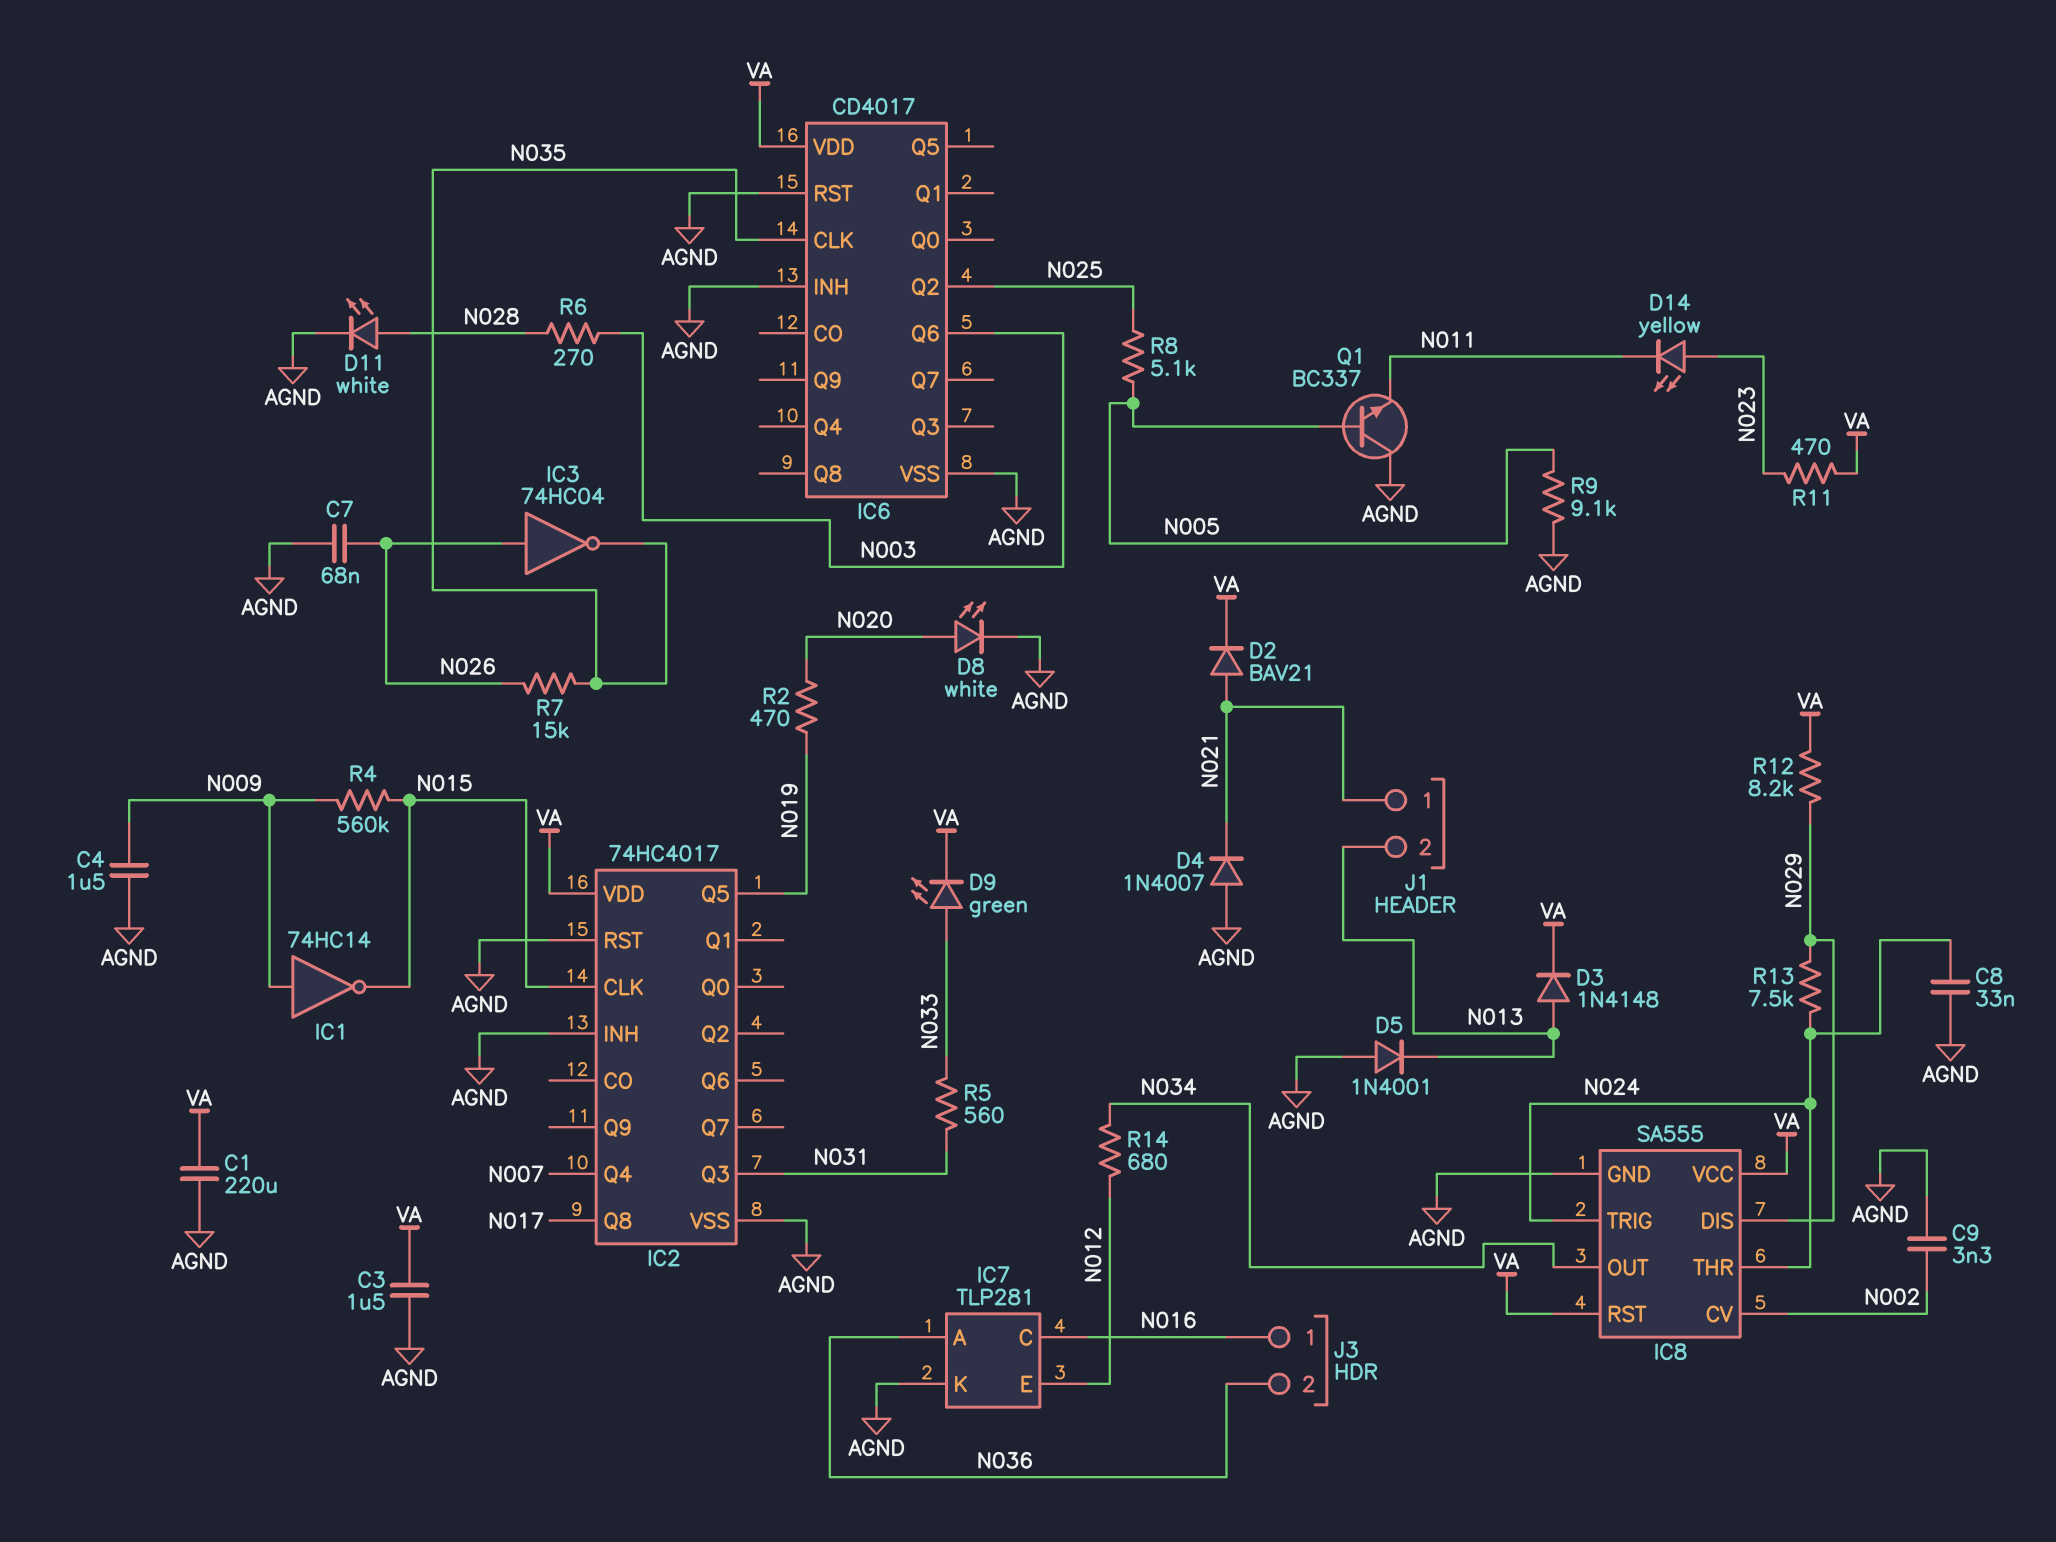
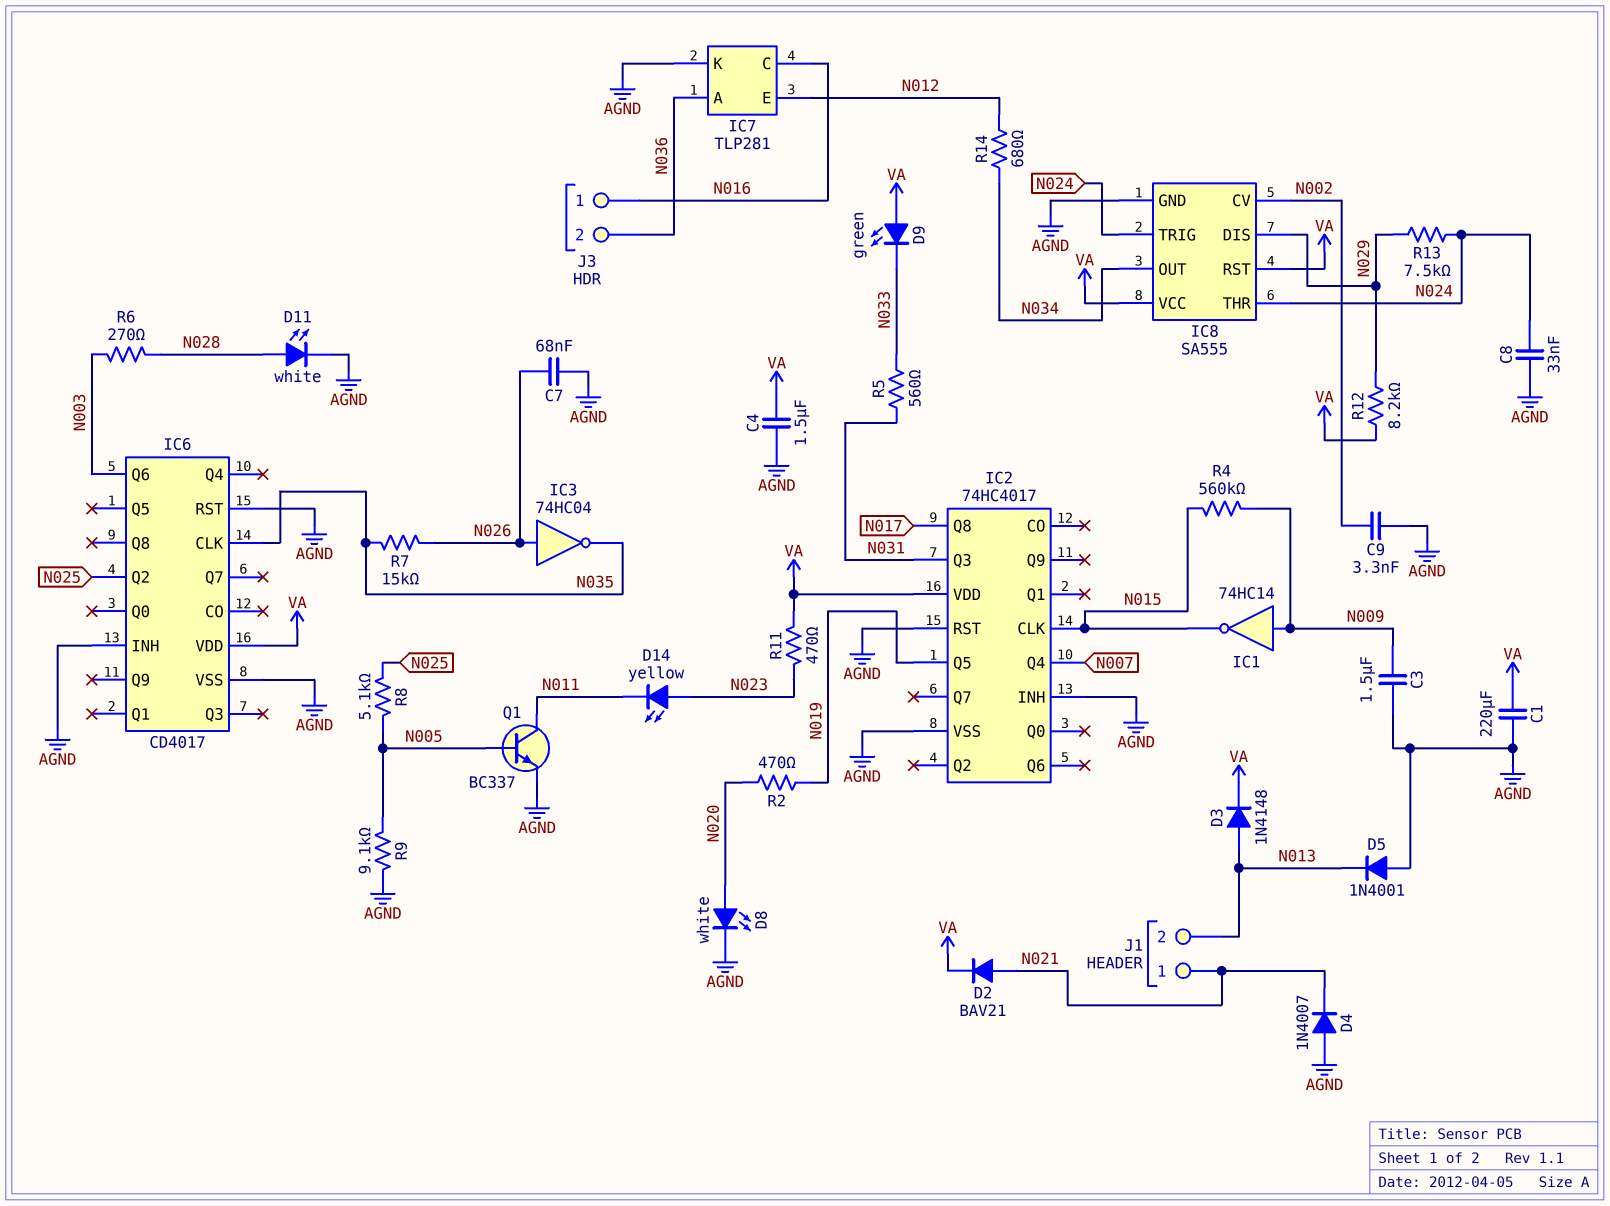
C3: 1.5uF (AGND, VA) -> 1.5uF (AGND, N009)
C4: 1.5uF (AGND, N009) -> 1.5uF (AGND, VA)
D9: LED green (A N033, K VA) -> LED green (A VA, K N033)
Q1: NPN BC337 (B N005, C AGND, E N011) -> NPN BC337 (B N005, C N011, E AGND)

